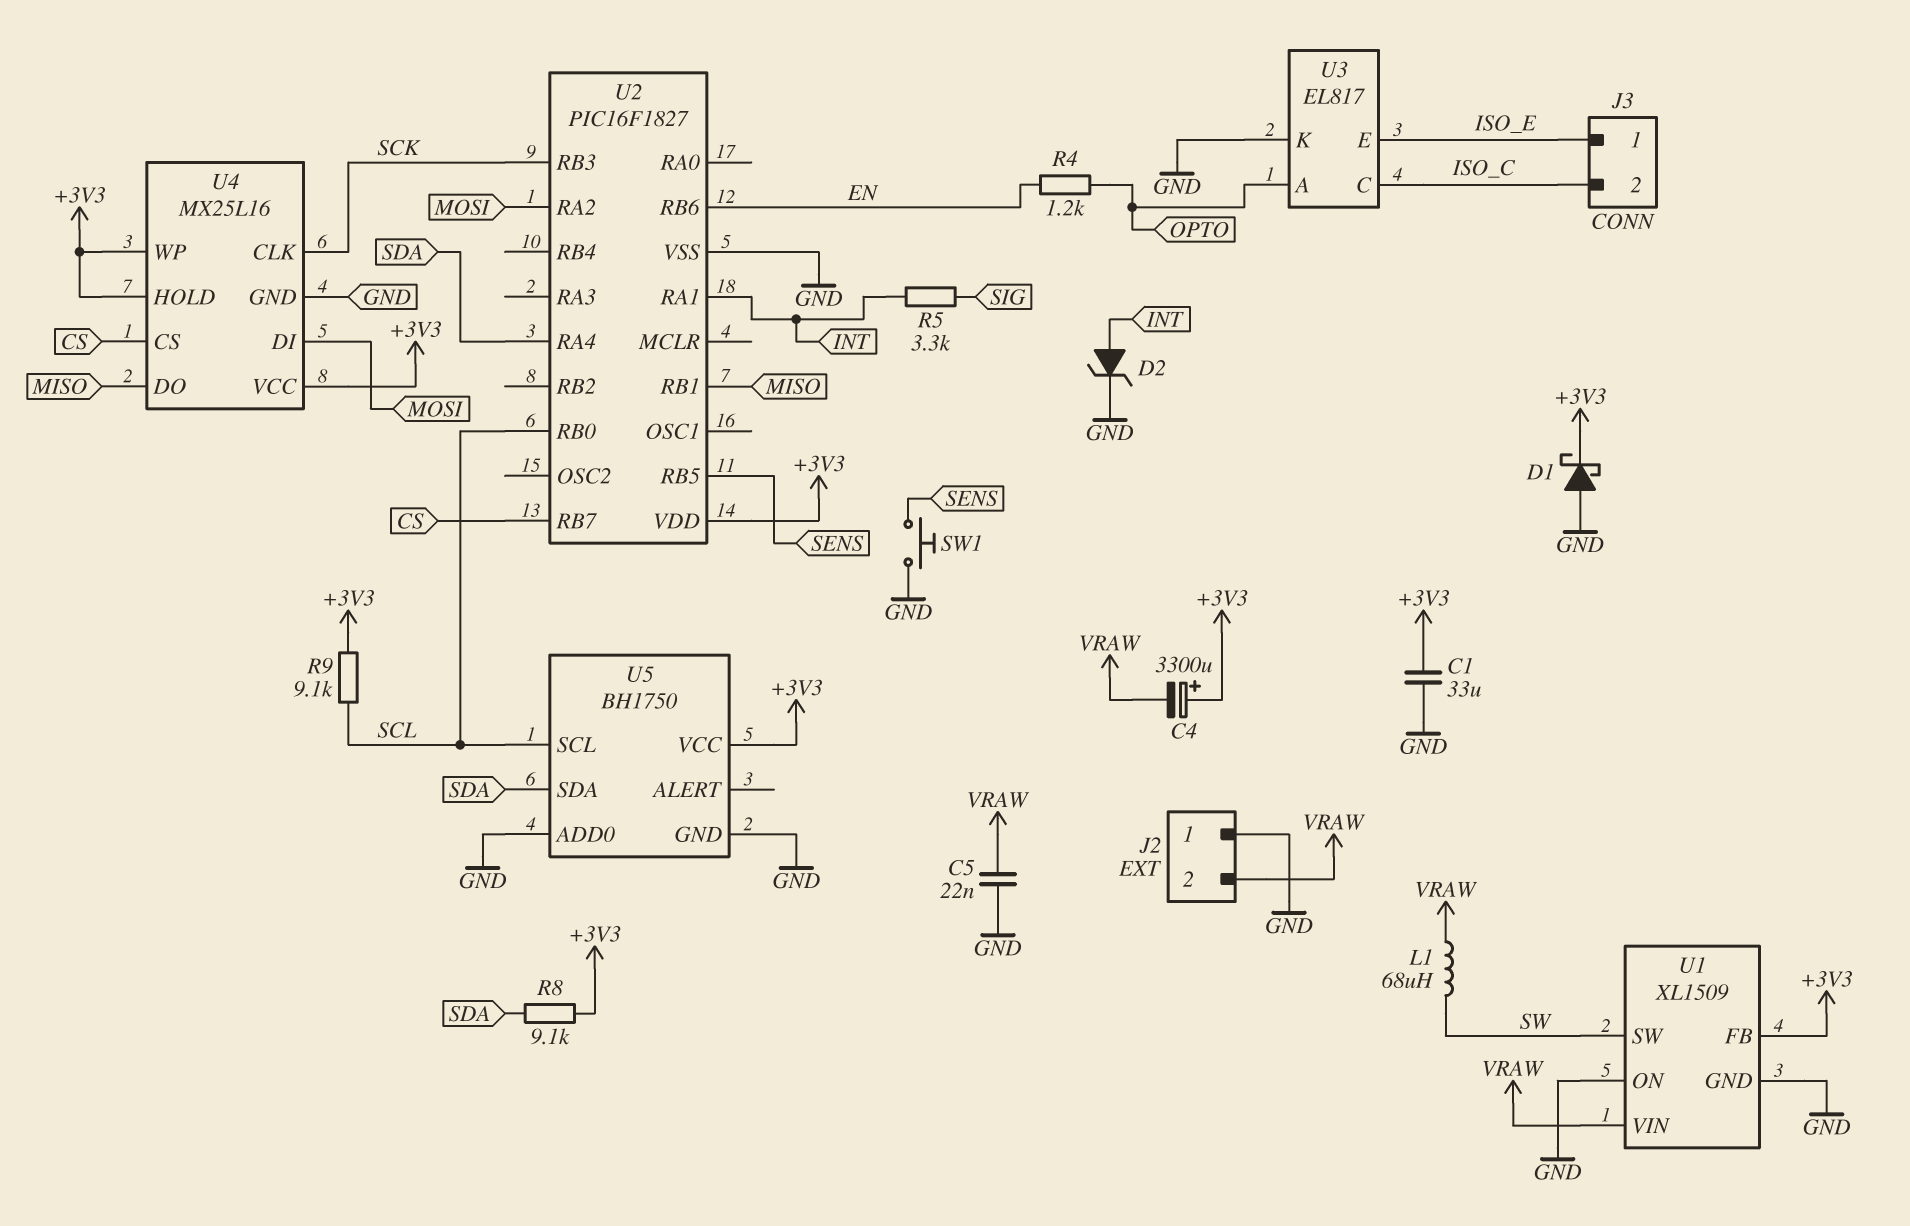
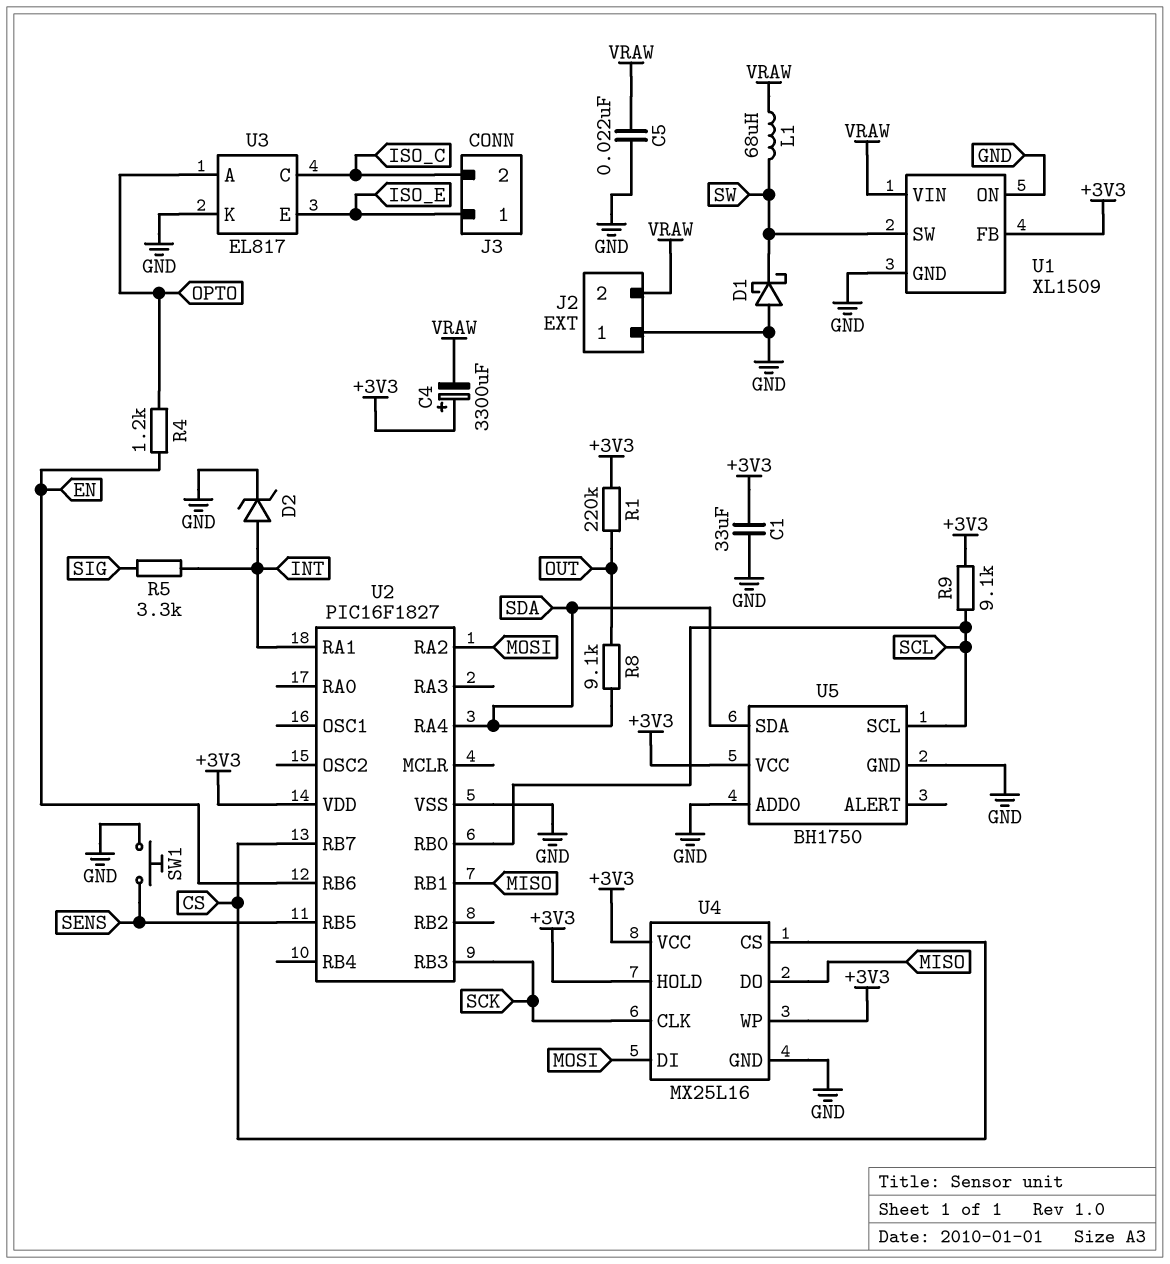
D1: schottky (A GND, K +3V3) -> schottky (A GND, K SW)
R1: none -> 220k (+3V3, OUT)
R8: 9.1k (+3V3, SDA) -> 9.1k (OUT, SDA)

